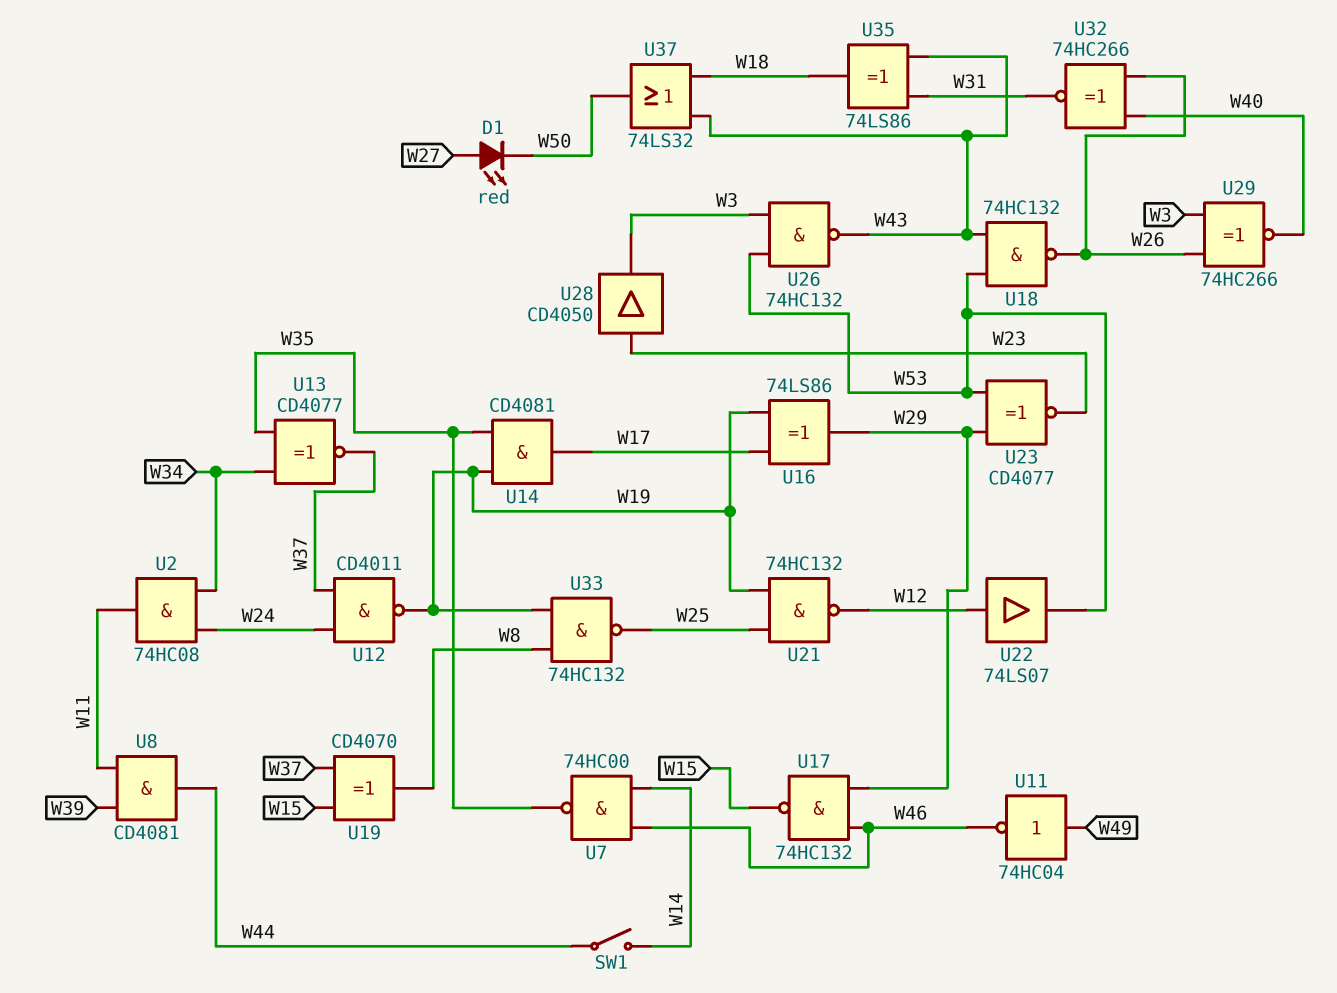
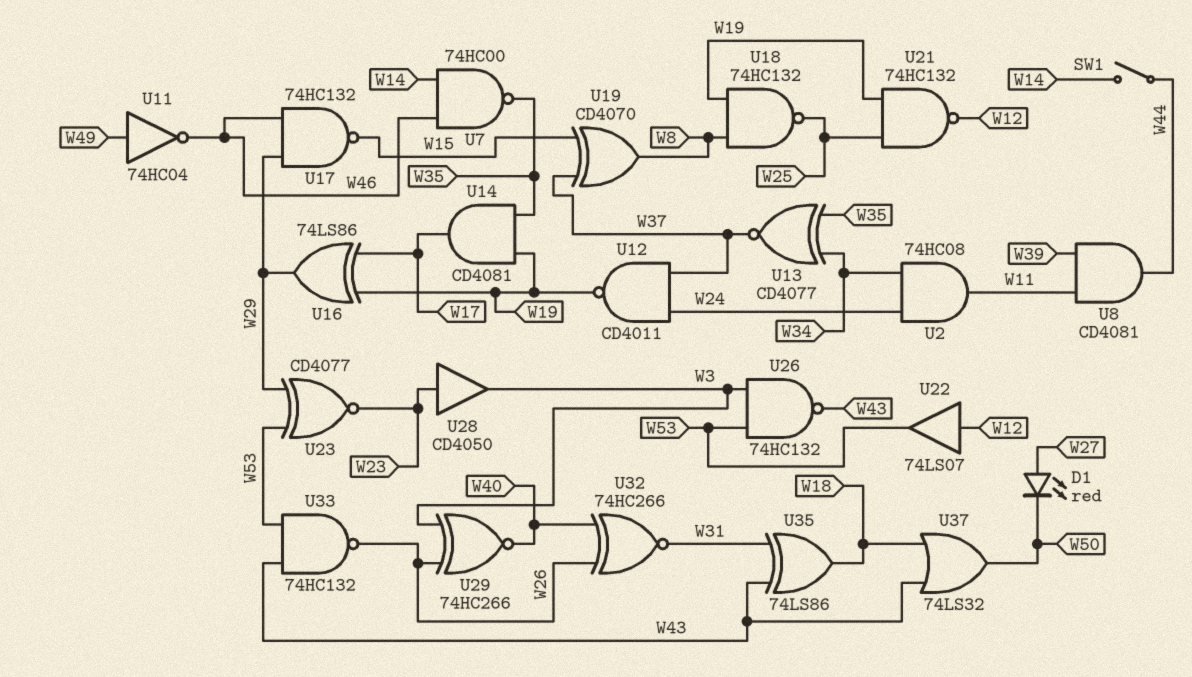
U18: NAND 74HC132 (in W43, in W53, out W26) -> NAND 74HC132 (in W8, in W19, out W25)
U33: NAND 74HC132 (in W8, in W19, out W25) -> NAND 74HC132 (in W43, in W53, out W26)

